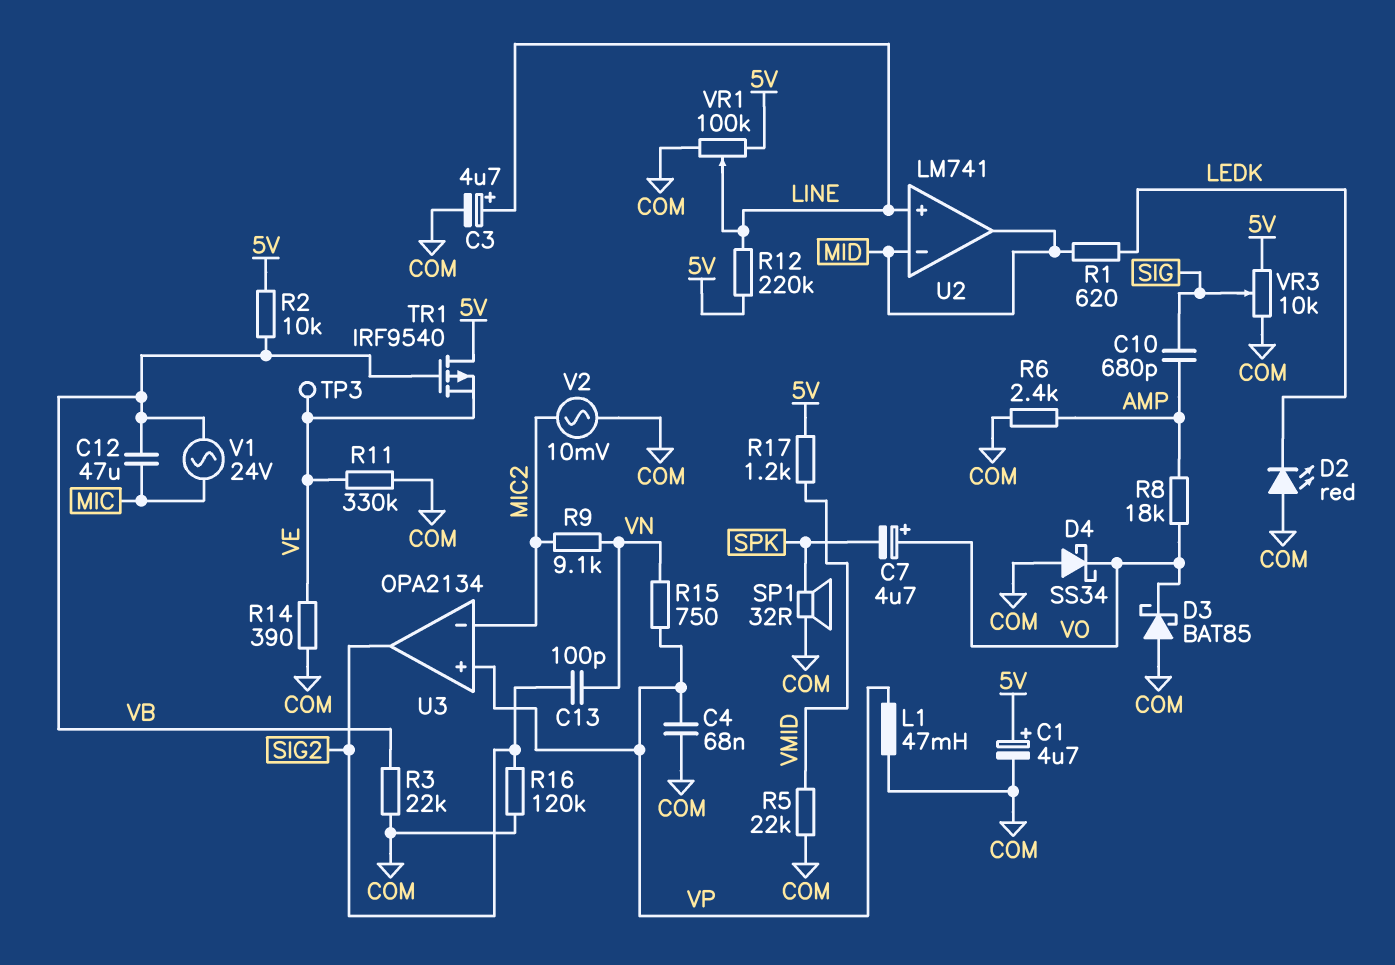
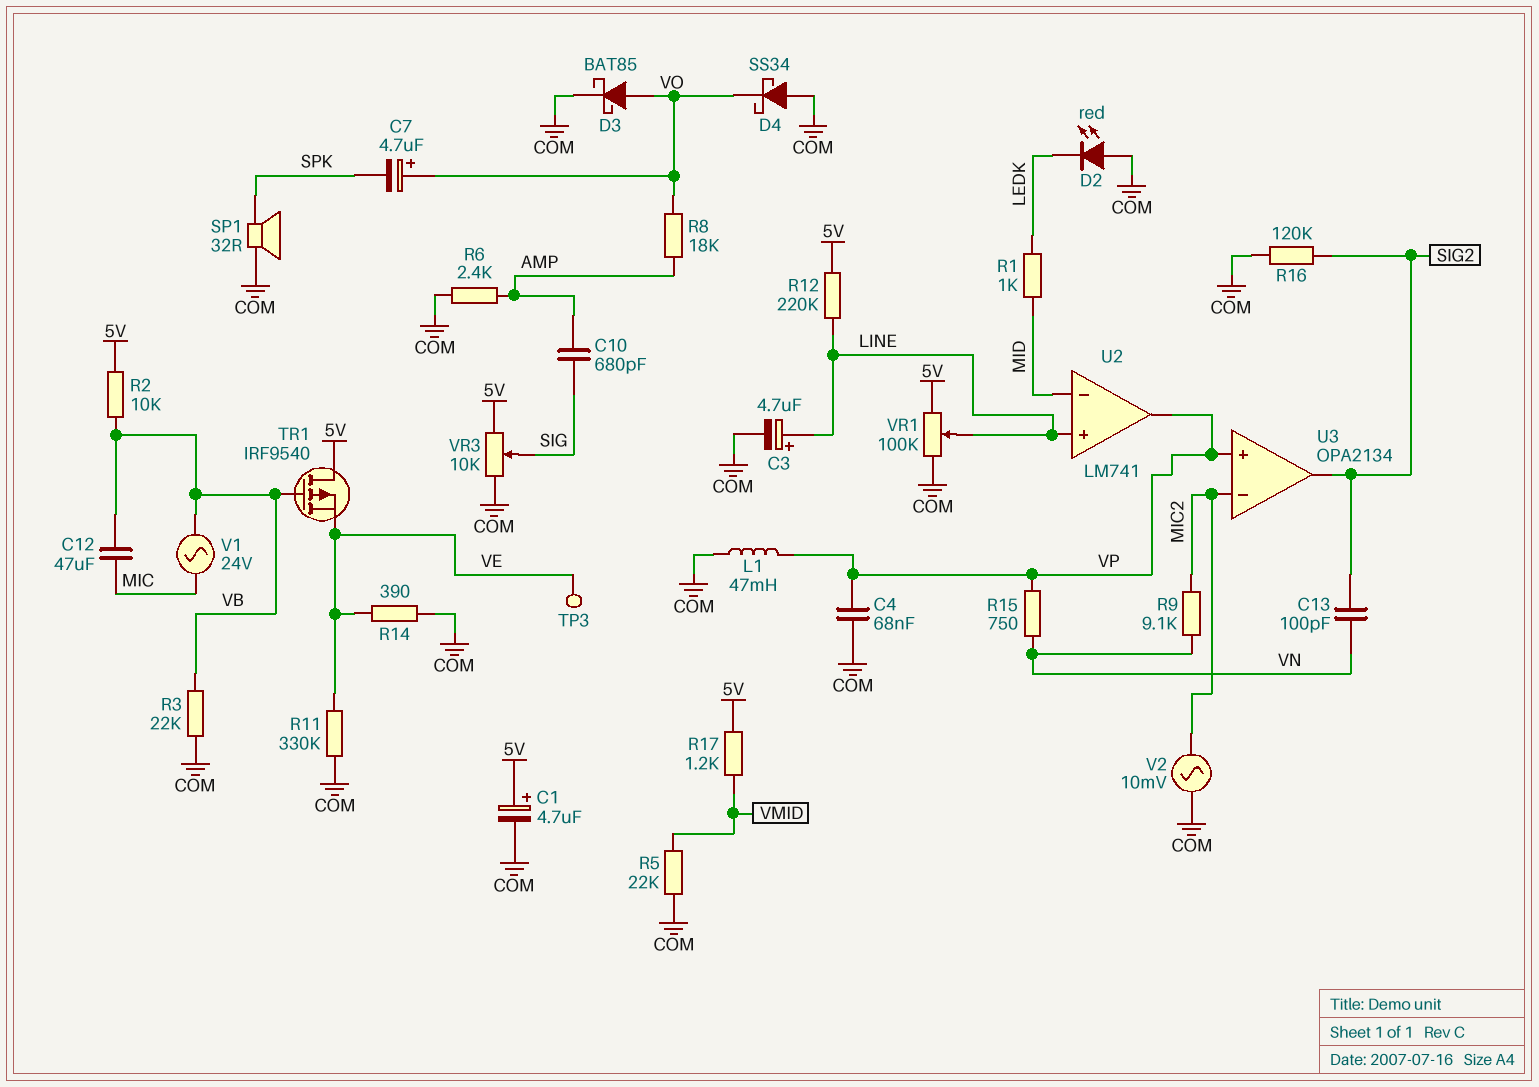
D3: schottky BAT85 (A COM, K VO) -> schottky BAT85 (A VO, K COM)
R1: 620 (LEDK, MID) -> 1k (LEDK, MID)
U2 pin out: MID -> VP

